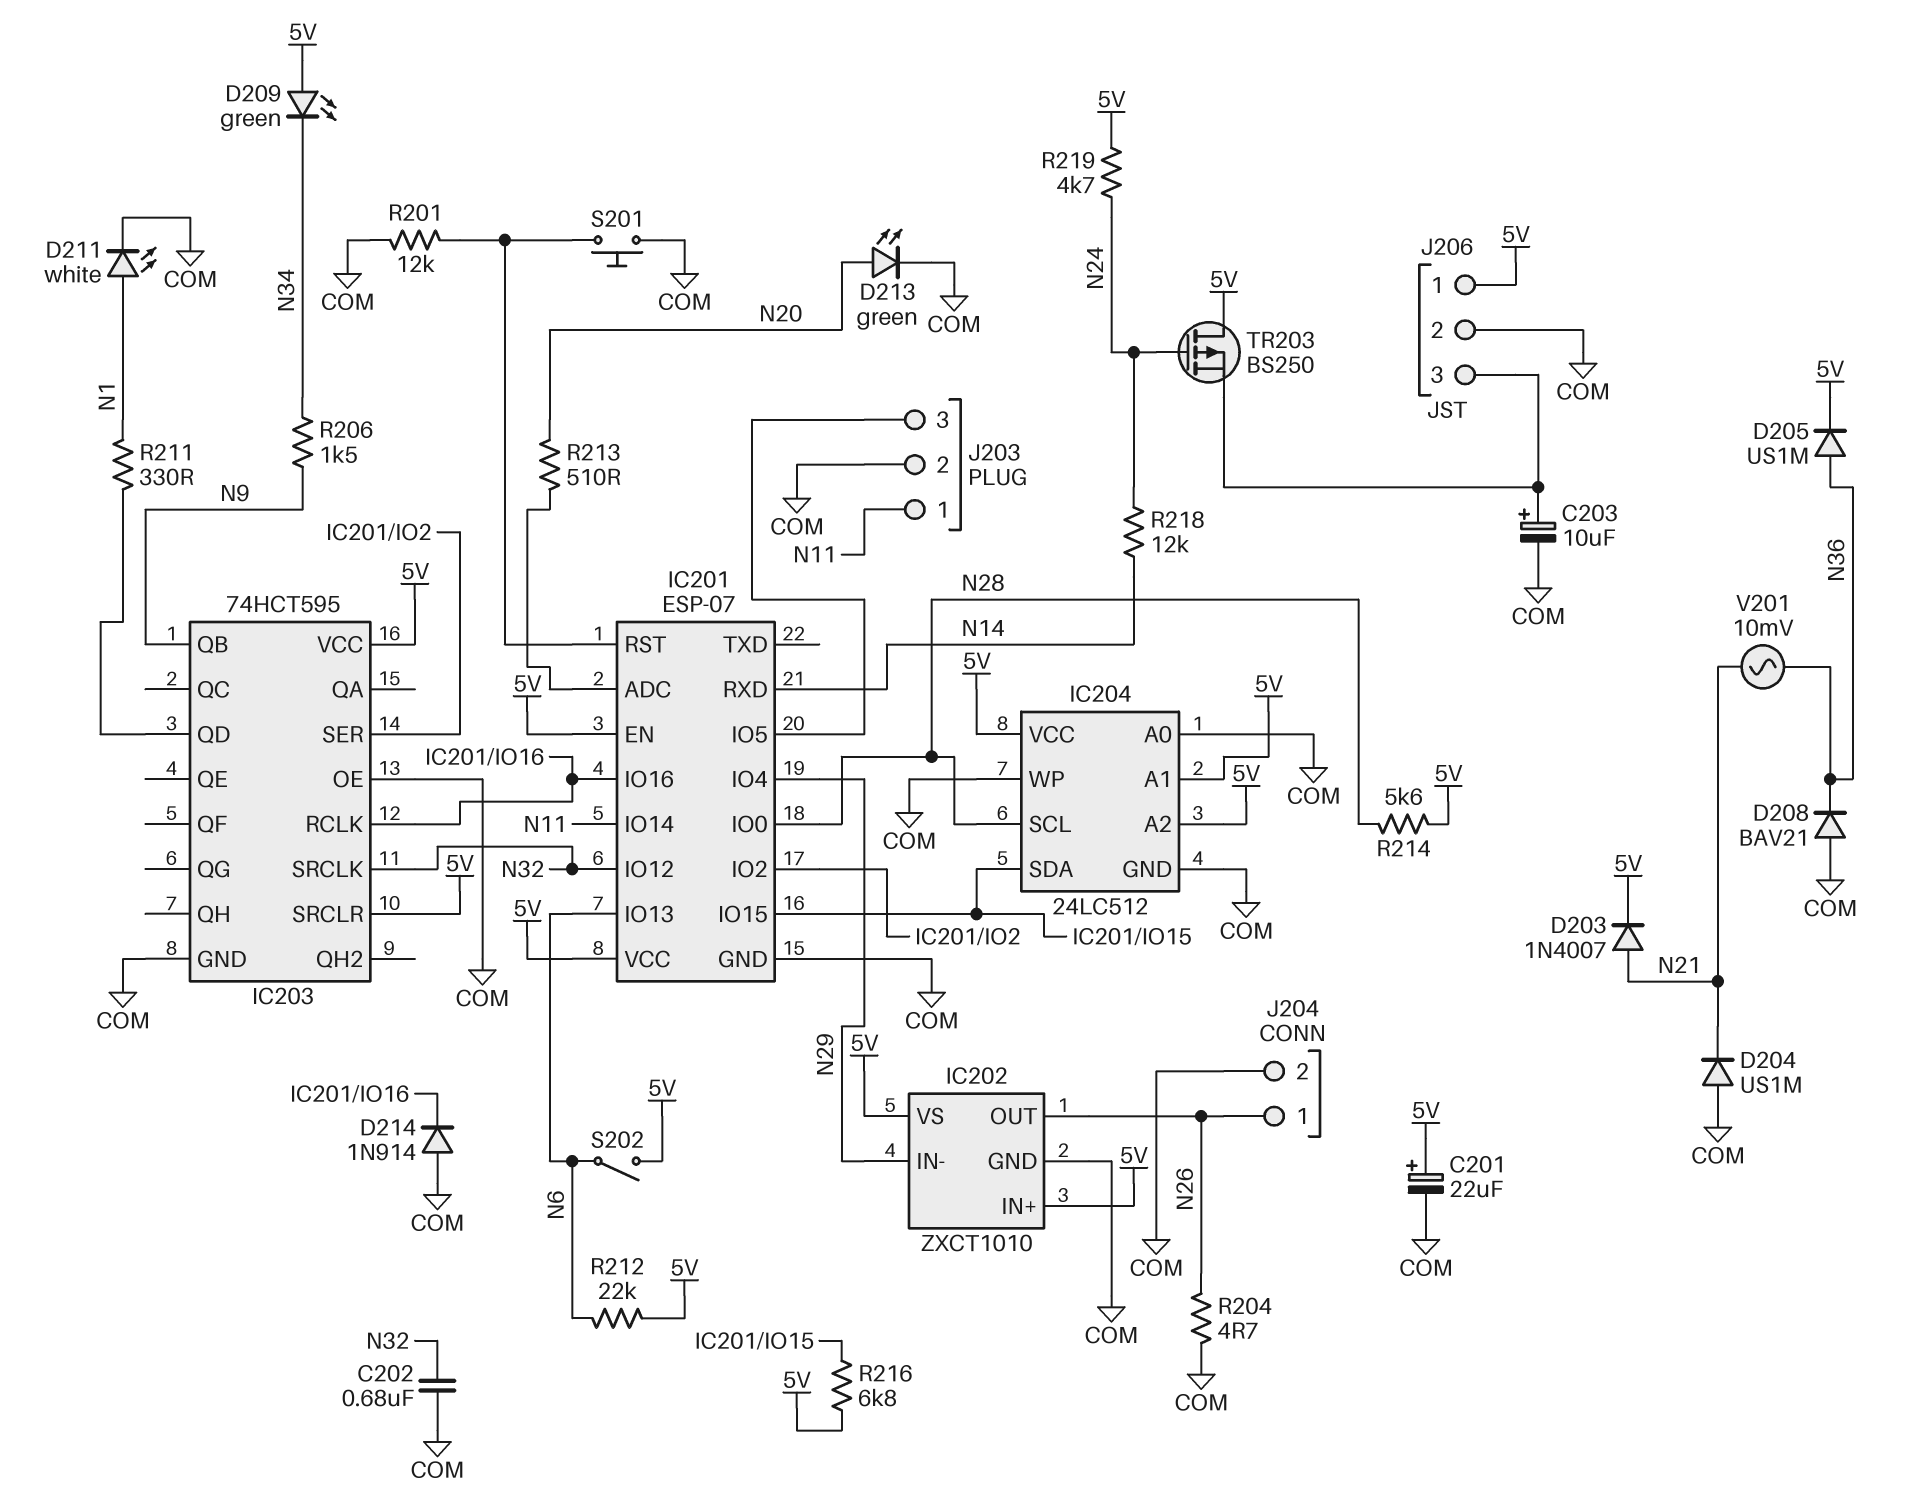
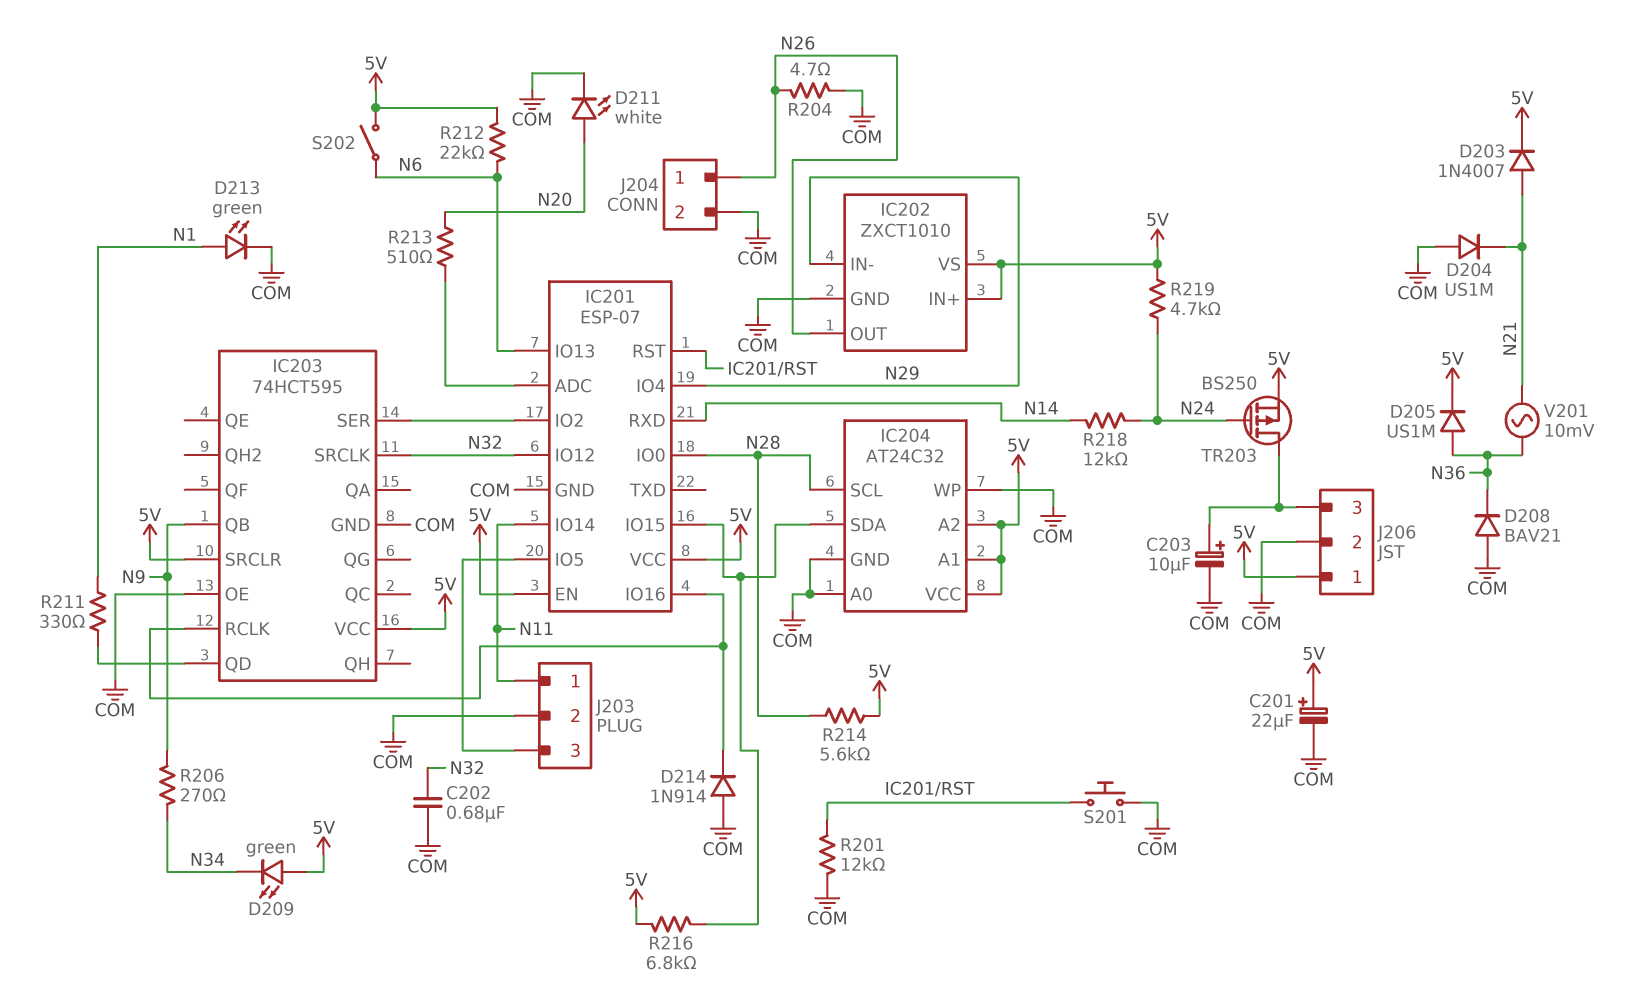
D211: LED white (A N1, K COM) -> LED white (A N20, K COM)
D213: LED green (A N20, K COM) -> LED green (A N1, K COM)
IC204: 24LC512 -> AT24C32
R206: 1.5k (N9, N34) -> 270 (N9, N34)
TR203: PMOS BS250 (G N24, D 5V, S J206/3) -> PMOS BS250 (G N24, D J206/3, S 5V)

